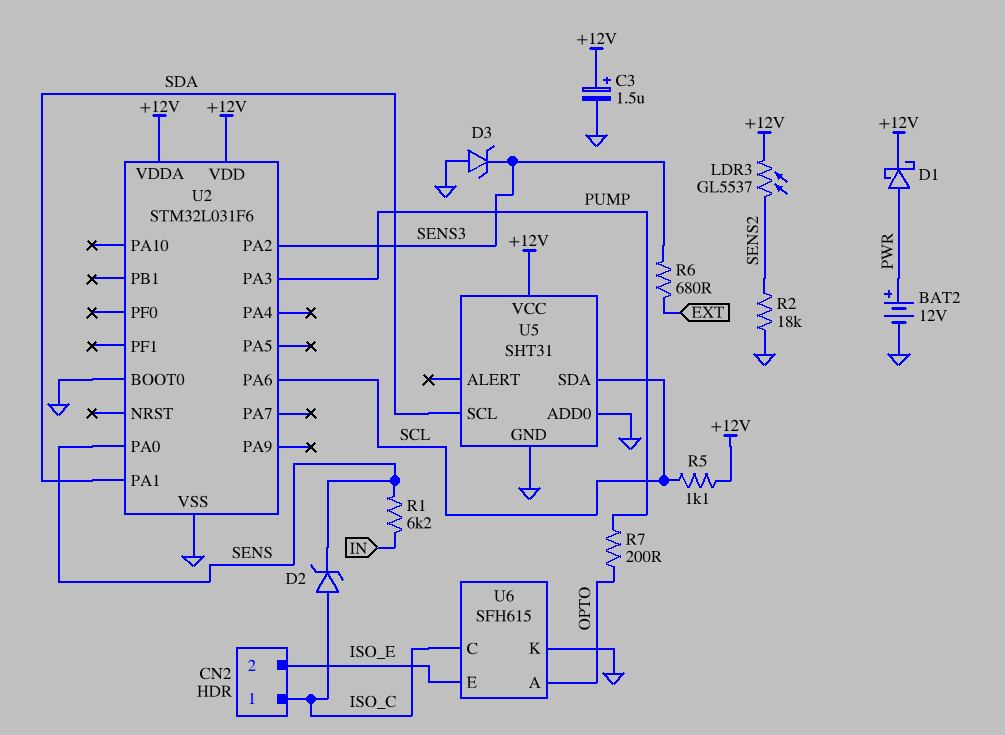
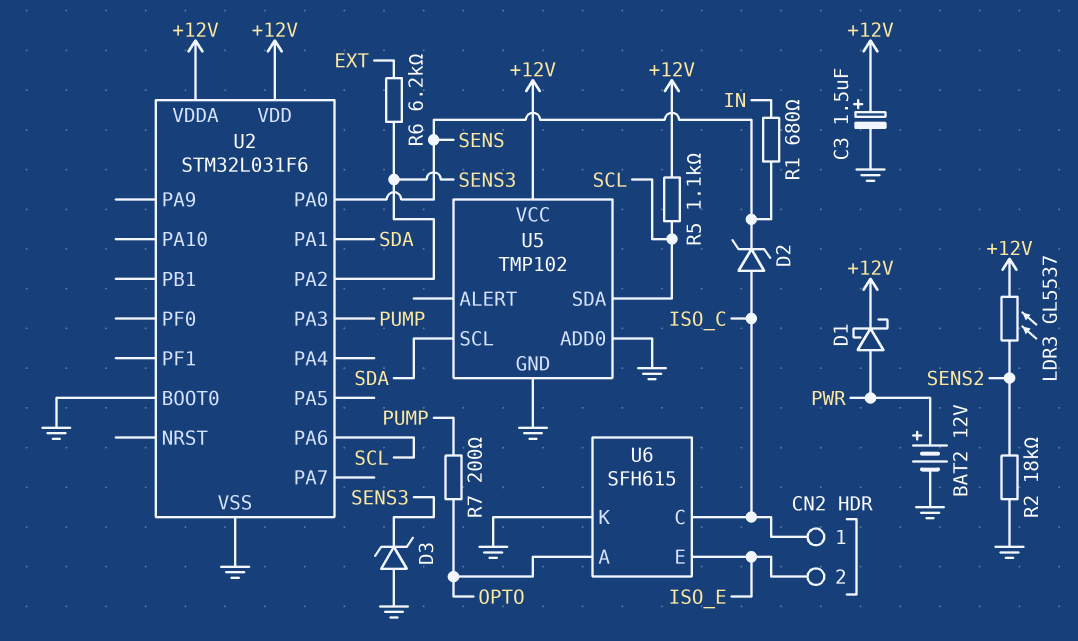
R1: 6.2k (IN, SENS) -> 680 (IN, SENS)
R6: 680 (EXT, SENS3) -> 6.2k (EXT, SENS3)
U5: SHT31 -> TMP102

